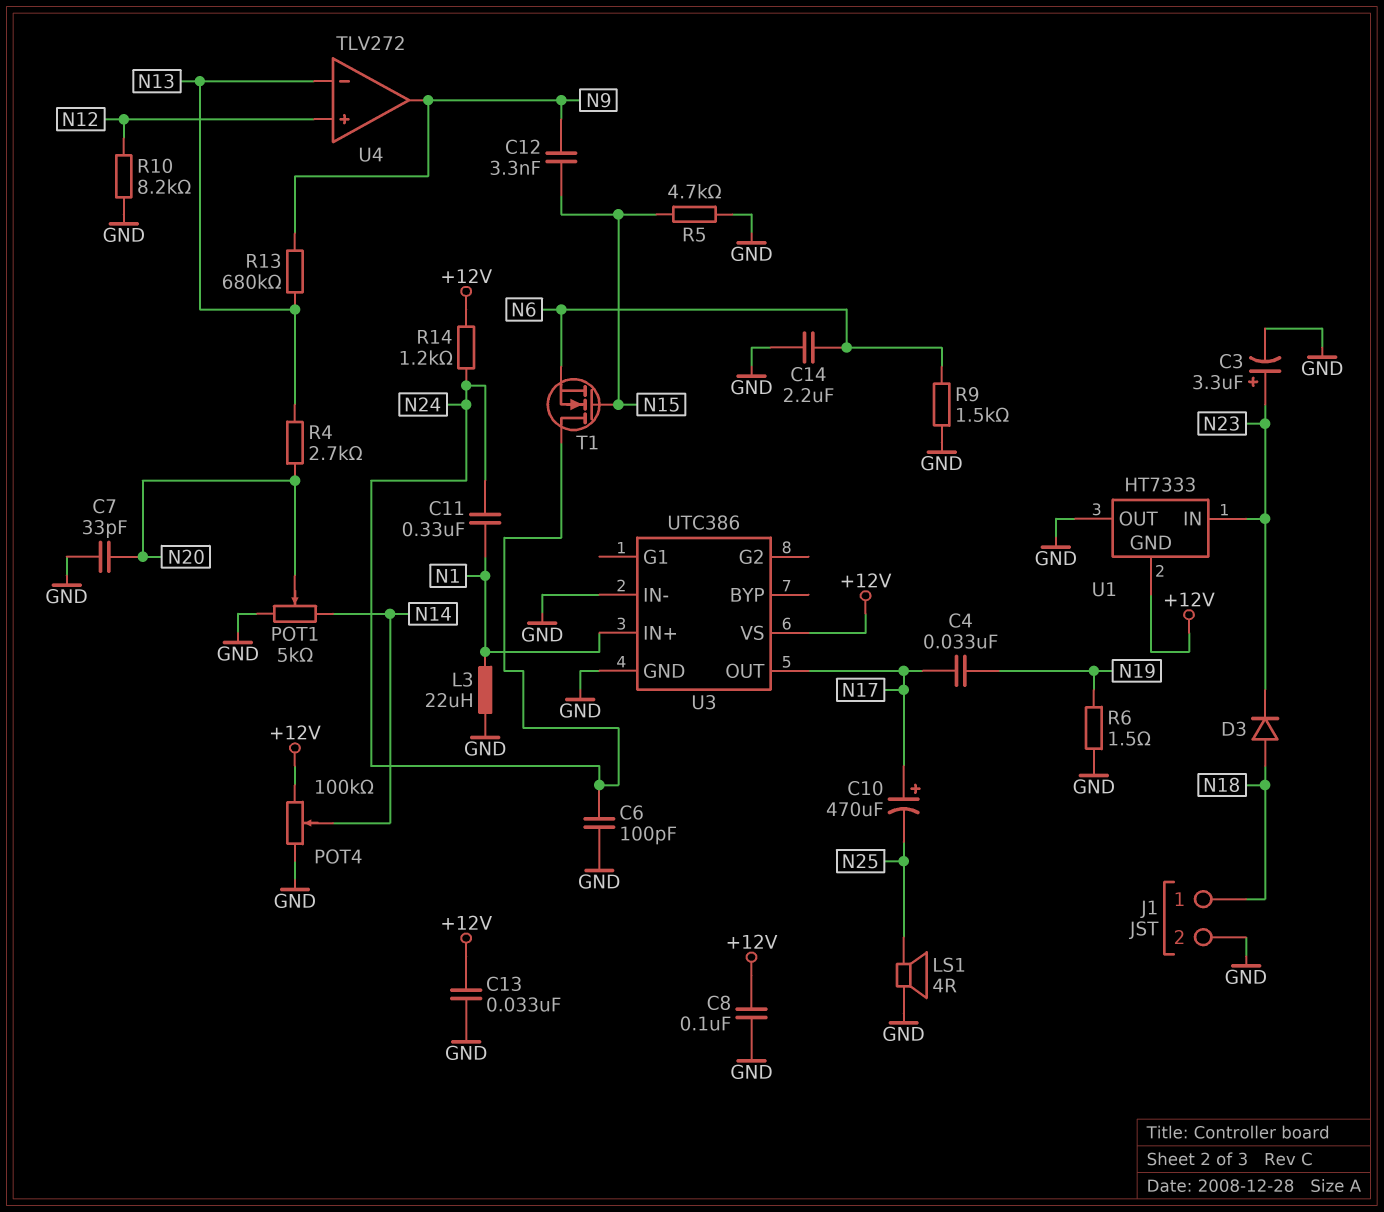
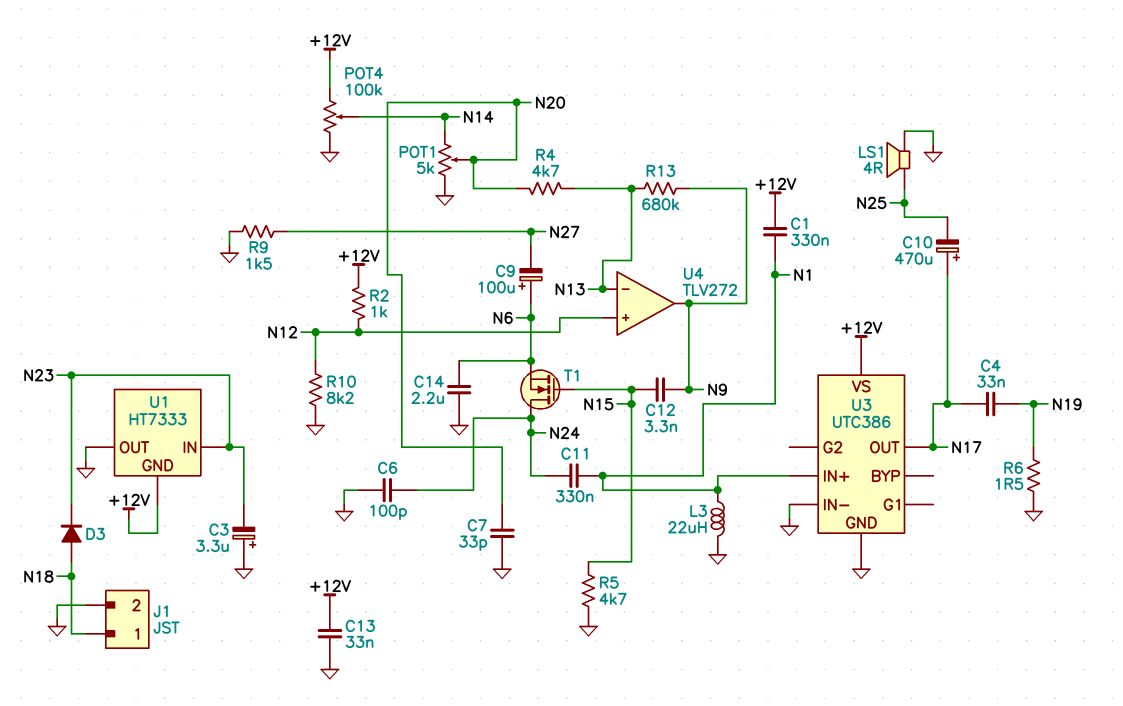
C1: none -> 330nF (+12V, N1)
C3: 3.3uF (plus N23, minus GND) -> 3.3uF (plus GND, minus N23)
C8: 100nF (+12V, GND) -> none
C9: none -> 100uF (plus N6, minus N27)
R2: none -> 1k (+12V, N12)
R4: 2.7k (N13, N20) -> 4.7k (N13, N20)
R9: 1.5k (GND, N6) -> 1.5k (GND, N27)
R14: 1.2k (+12V, N24) -> none

